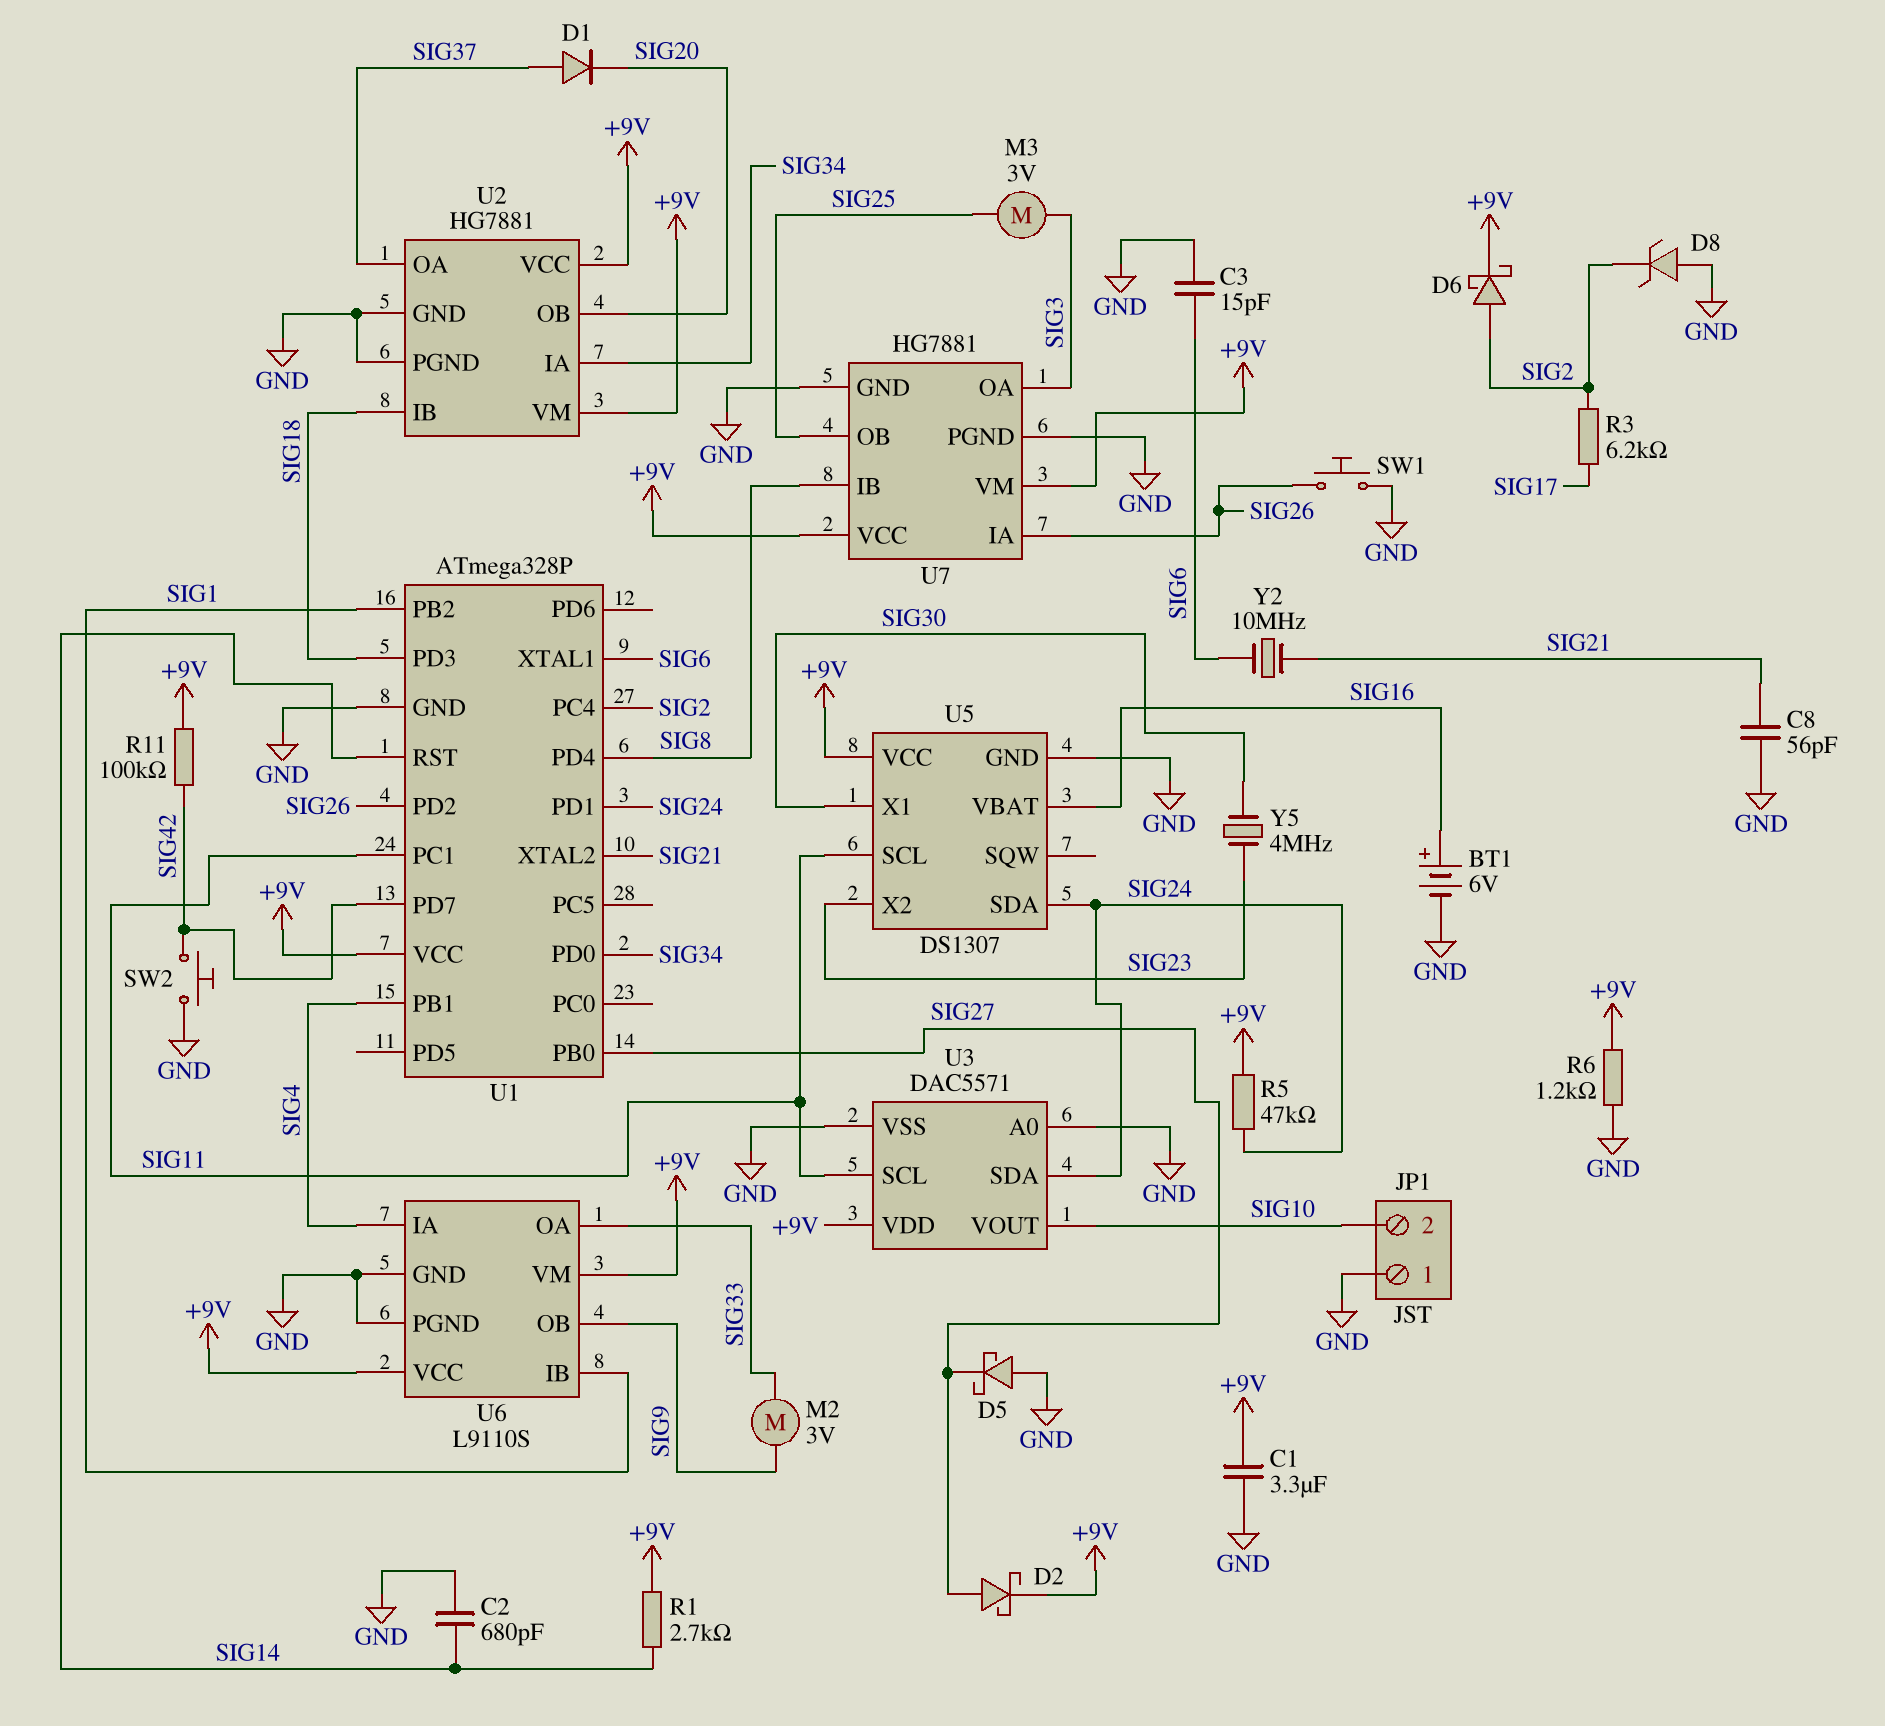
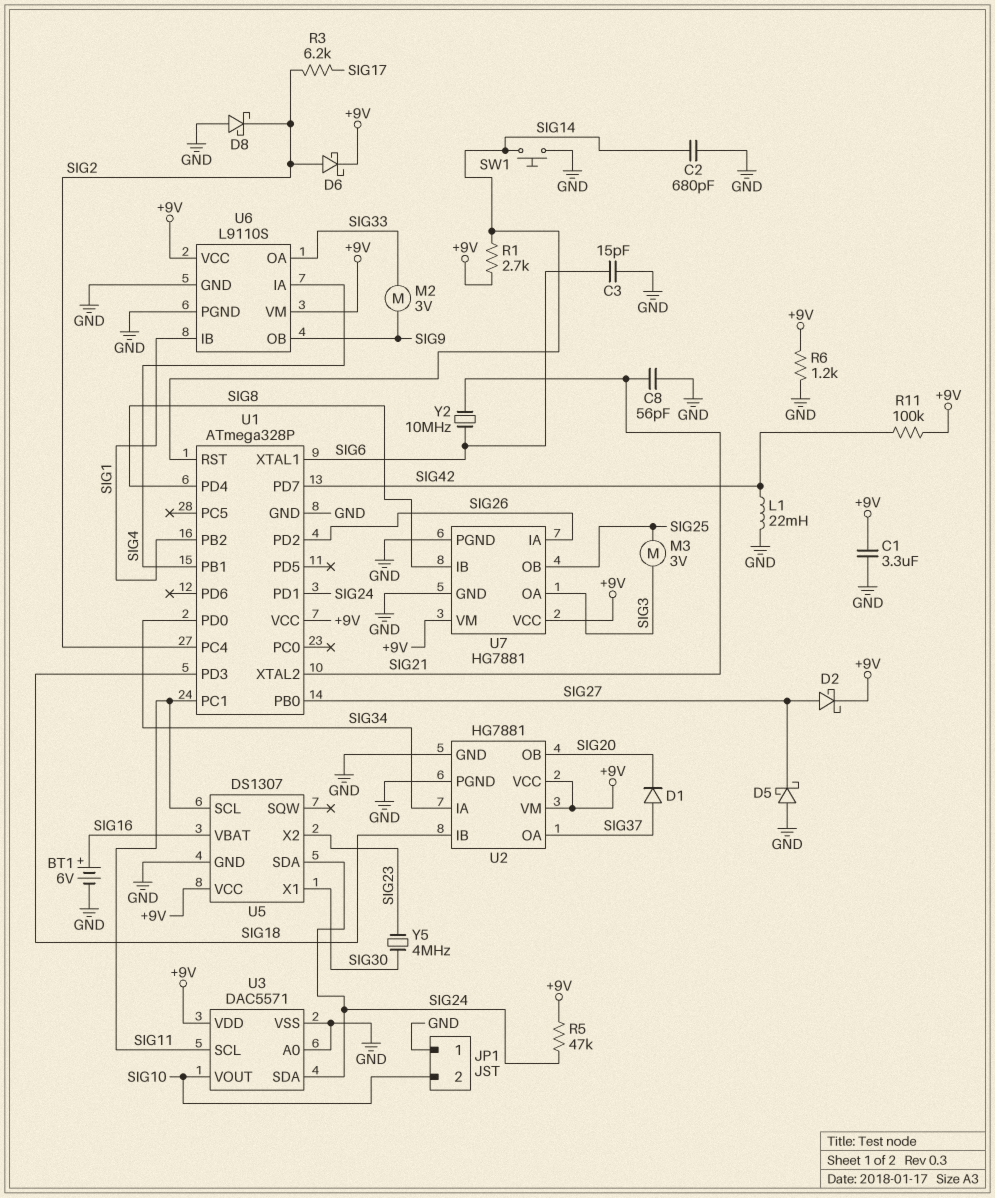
D8: zener (A GND, K SIG2) -> schottky (A GND, K SIG2)
L1: none -> 22mH (GND, SIG42)
SW1: button (GND, SIG26) -> button (GND, SIG14)
SW2: button (GND, SIG42) -> none

